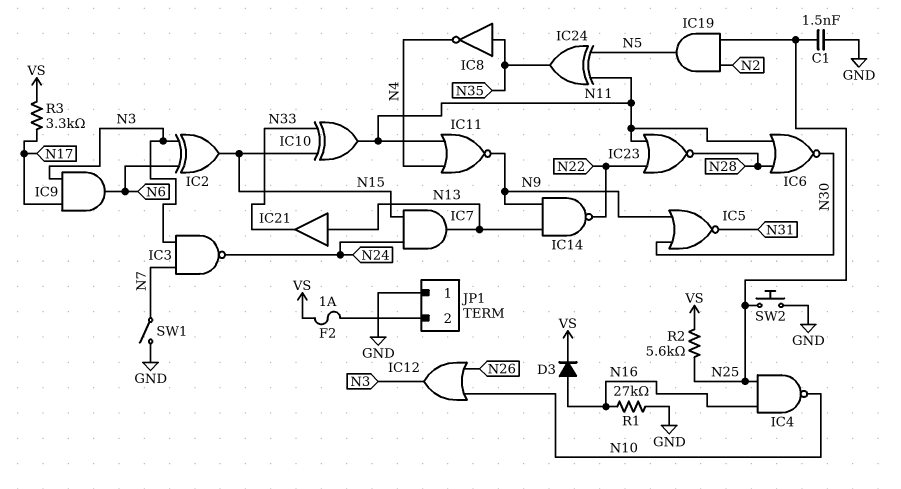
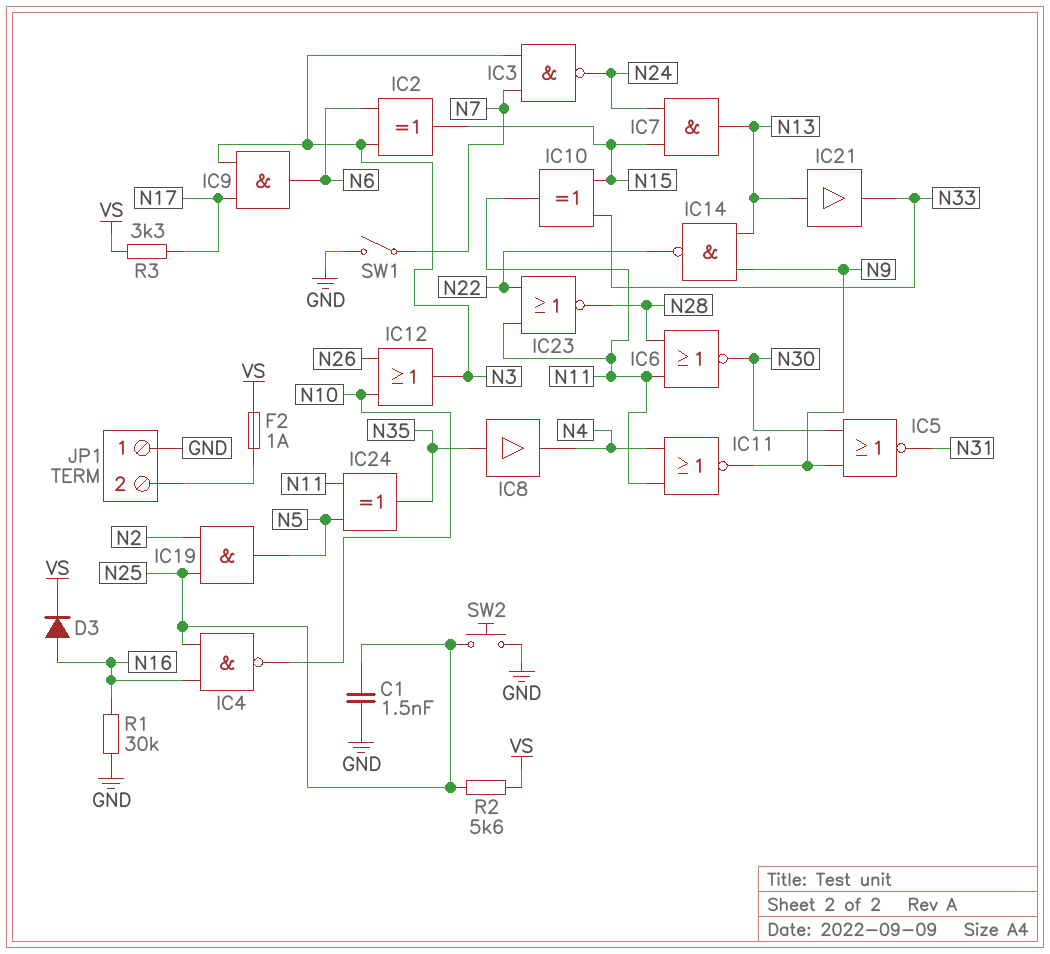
IC8: NOT (in N35, out N4) -> buffer (in N35, out N4)
R1: 27k (GND, N16) -> 30k (GND, N16)

